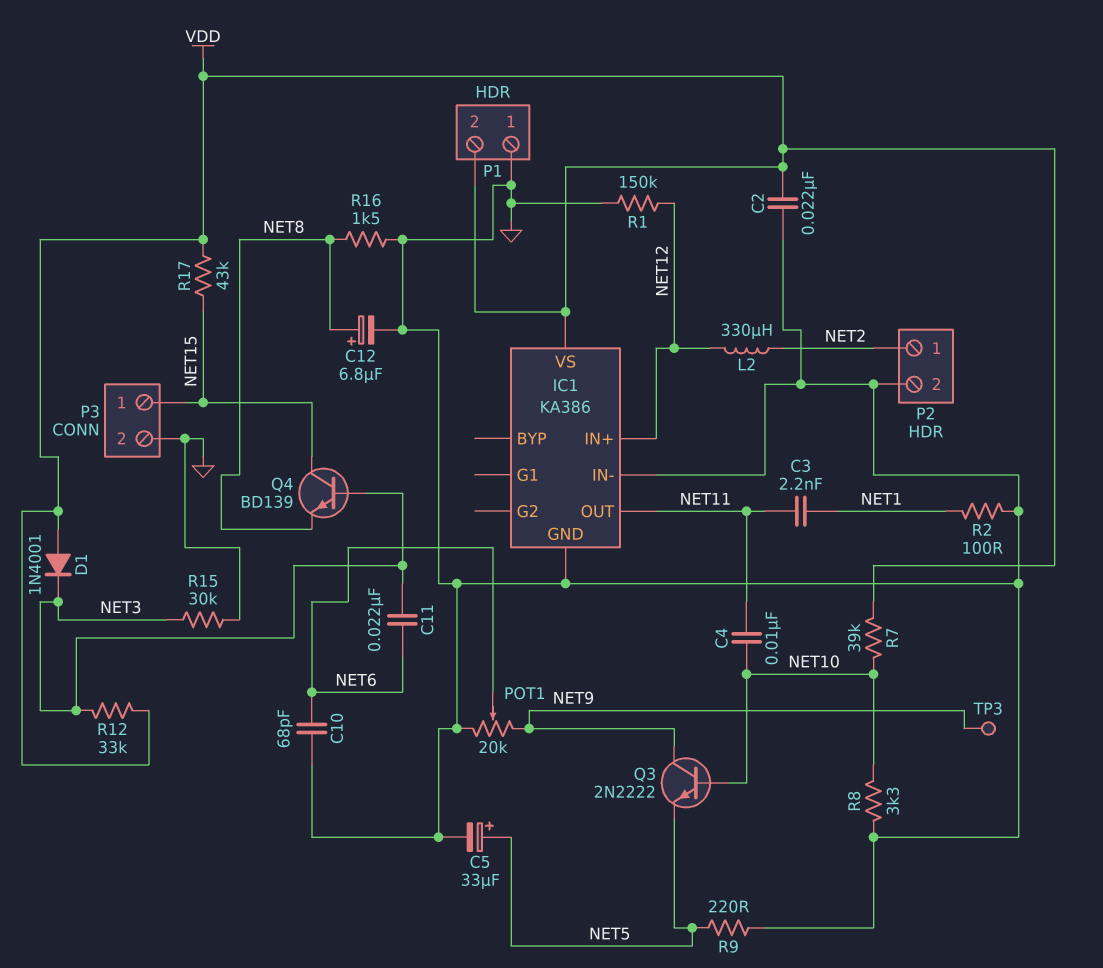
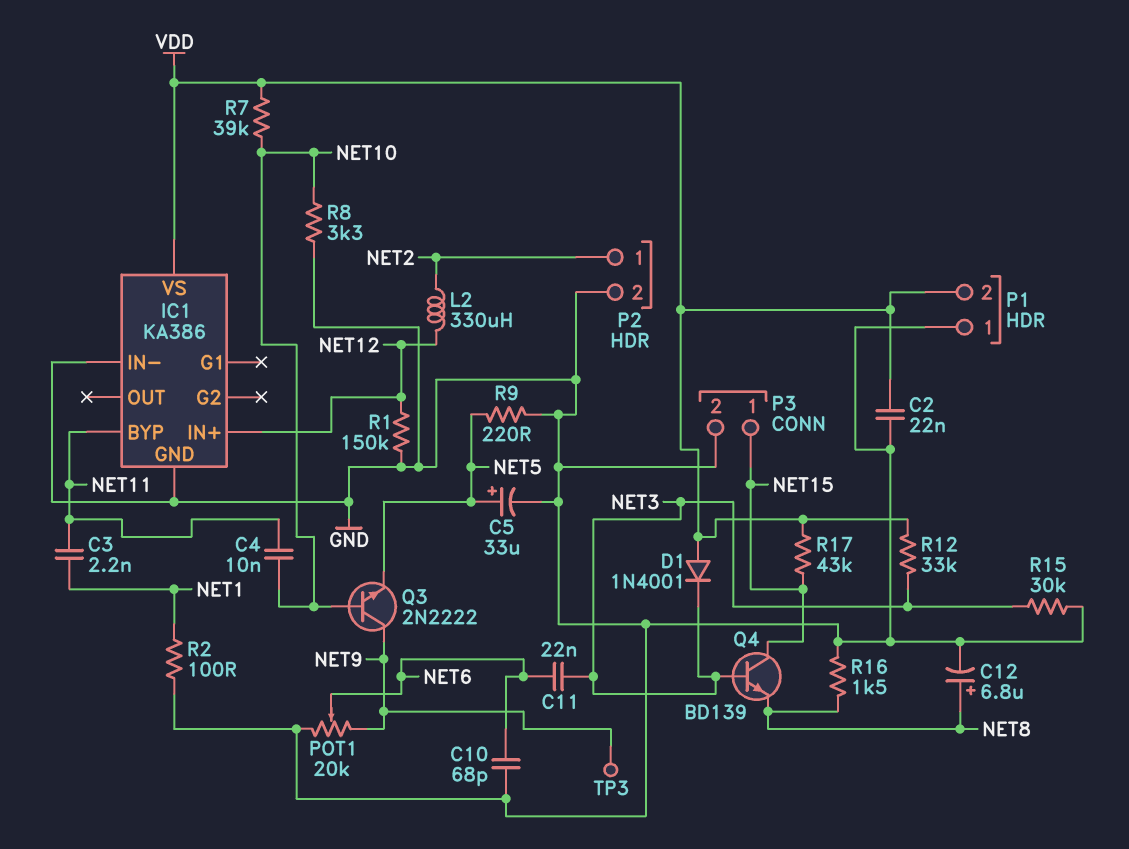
IC1 pin BYP: none -> NET11
IC1 pin OUT: NET11 -> none

